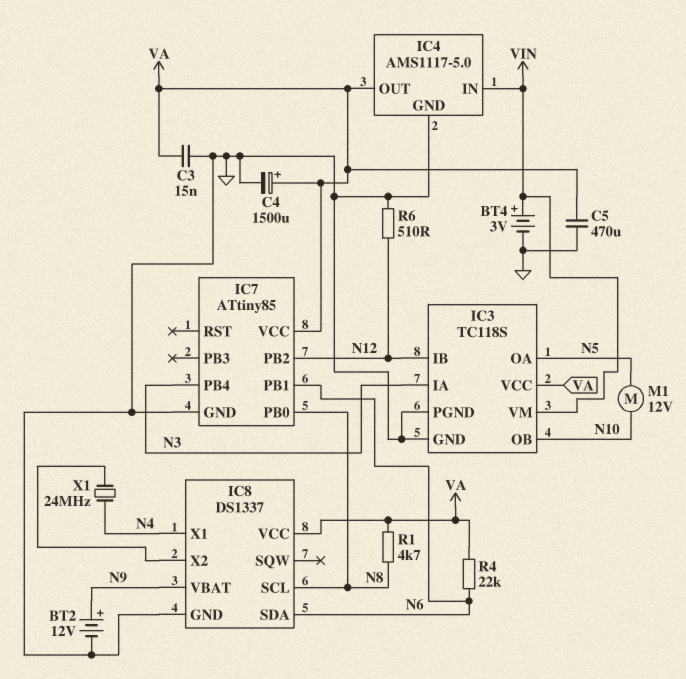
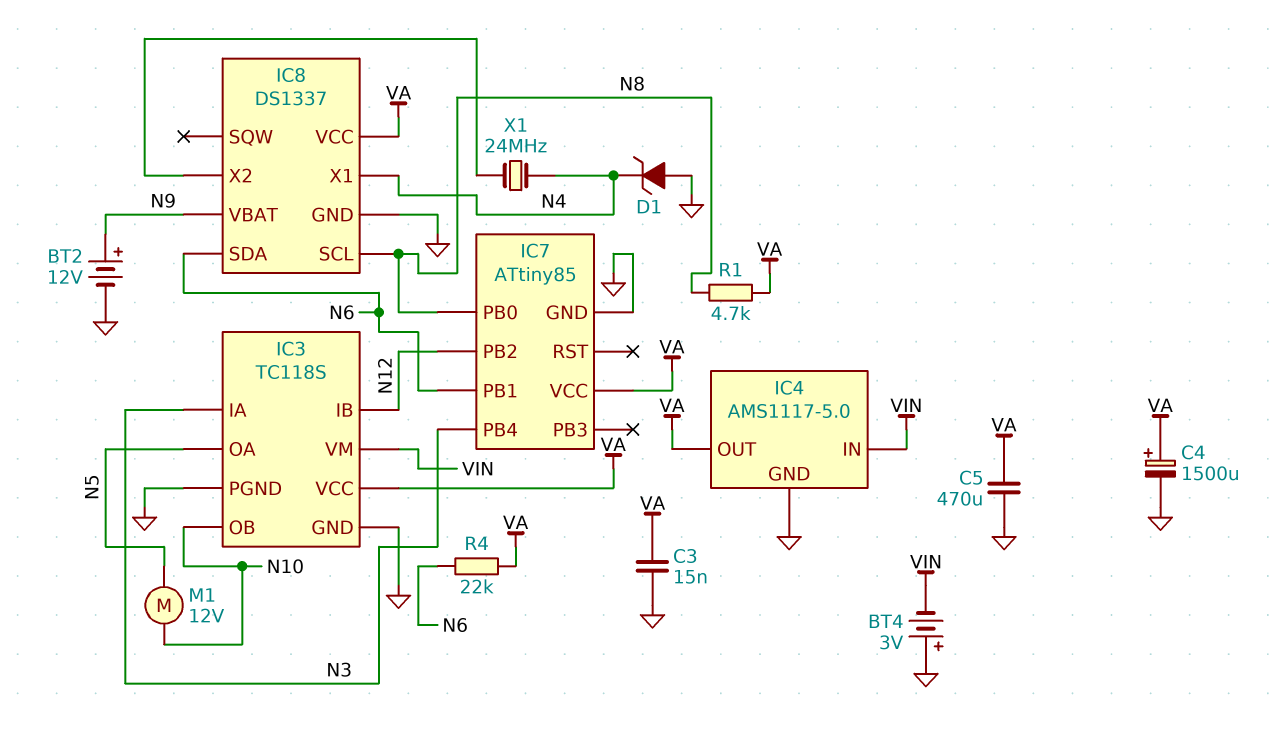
BT4: 3V (plus VIN, minus GND) -> 3V (plus GND, minus VIN)
D1: none -> zener (A GND, K N4)
R6: 510 (GND, N12) -> none

